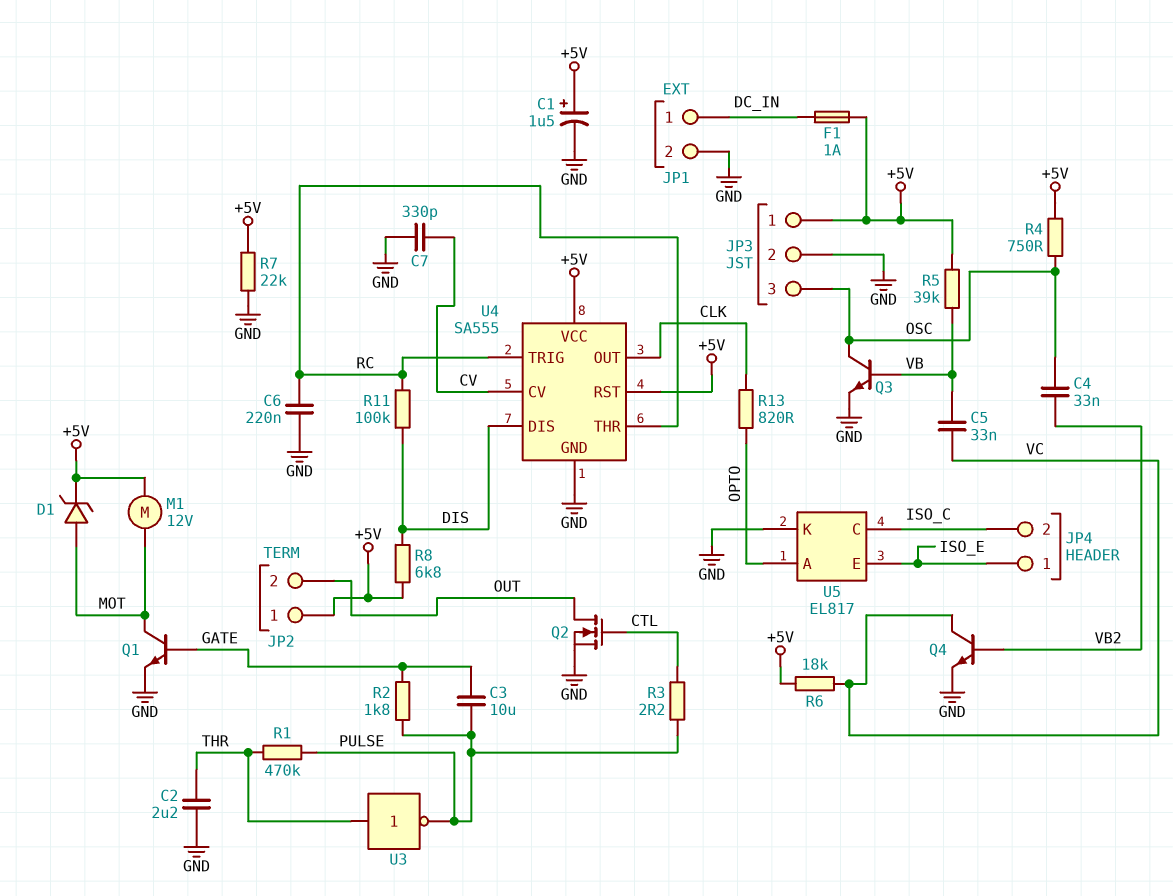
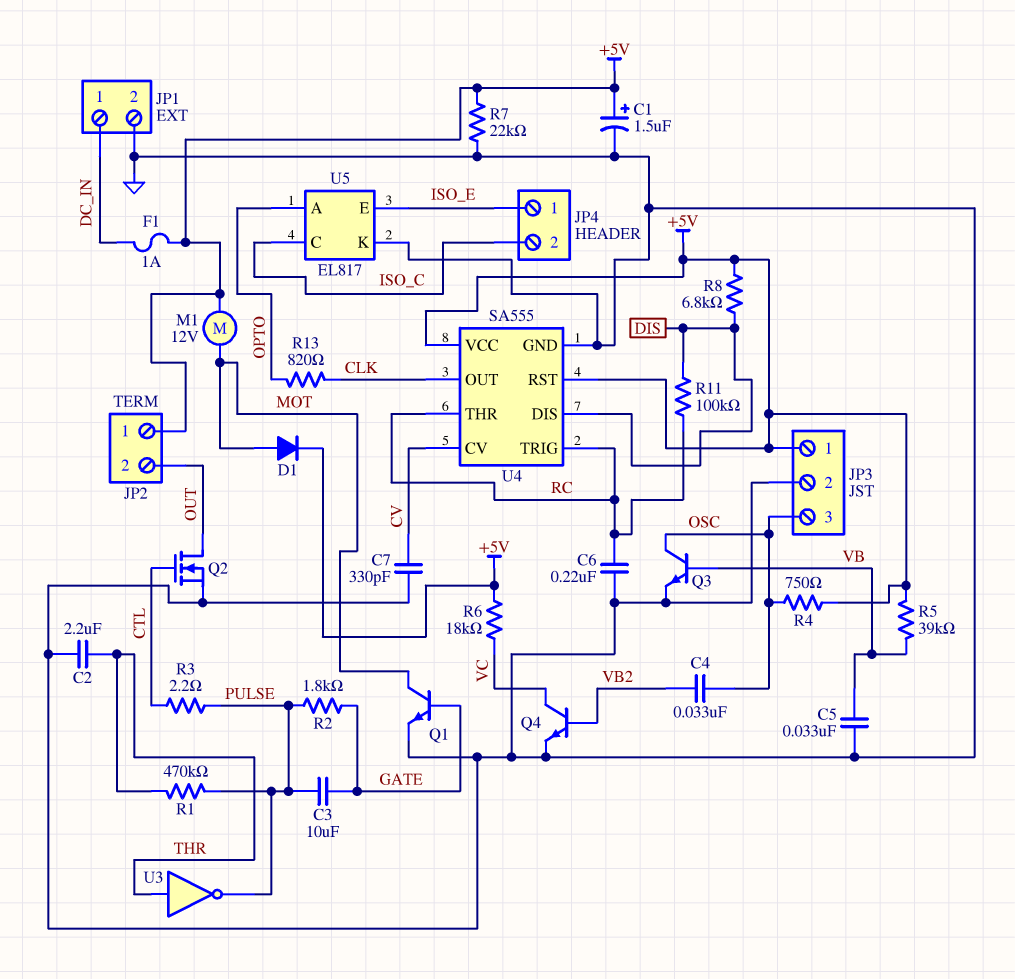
C5: 33nF (VB, VC) -> 33nF (GND, VB)
D1: zener (A MOT, K +5V) -> diode (A MOT, K +5V)

